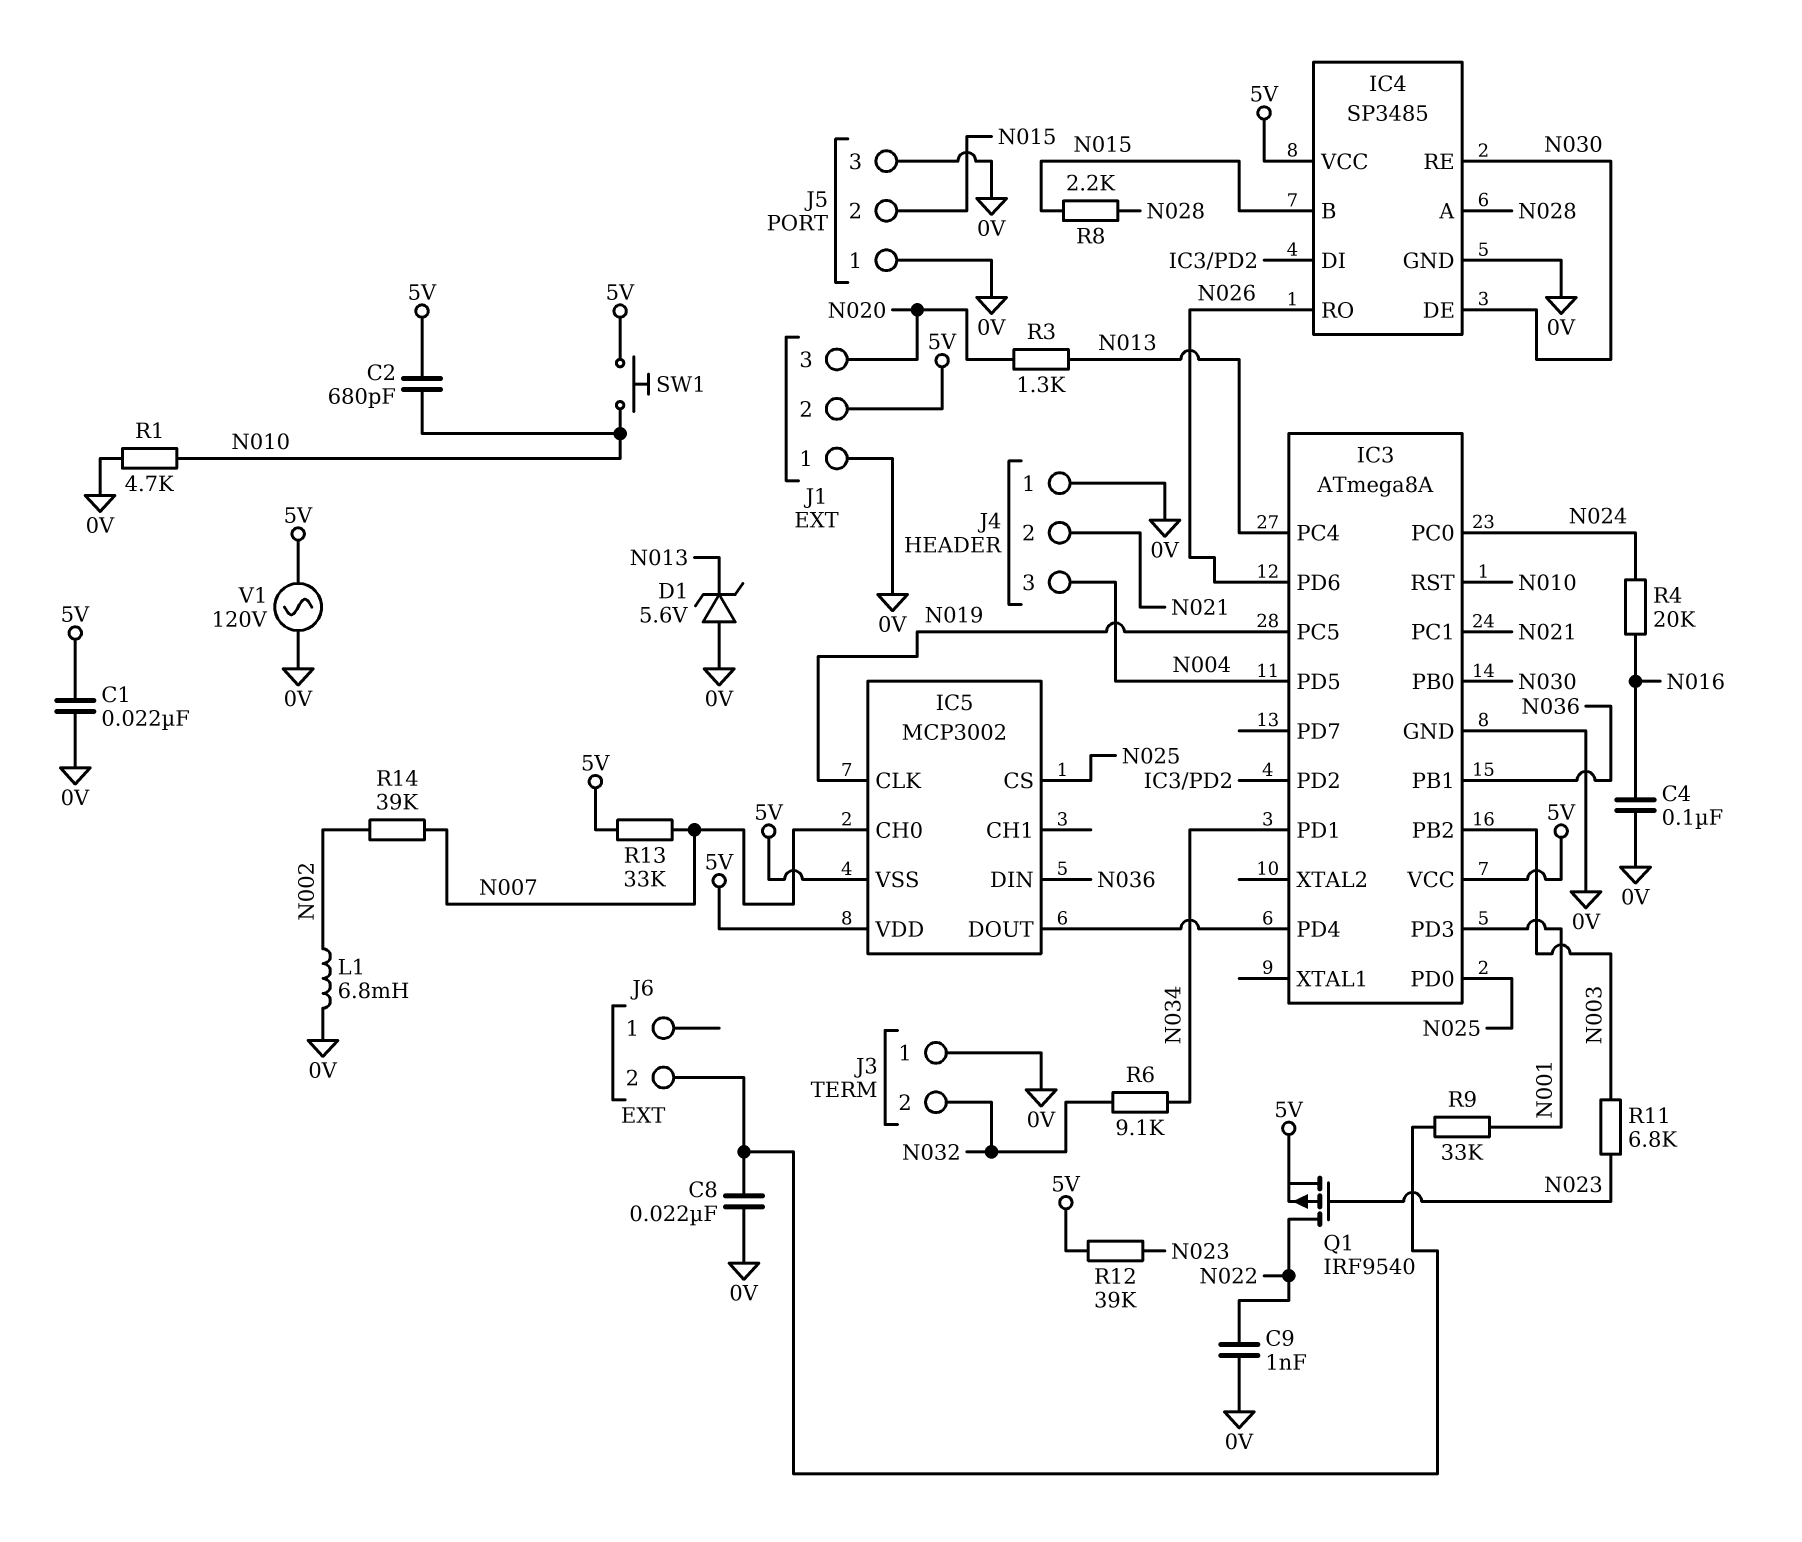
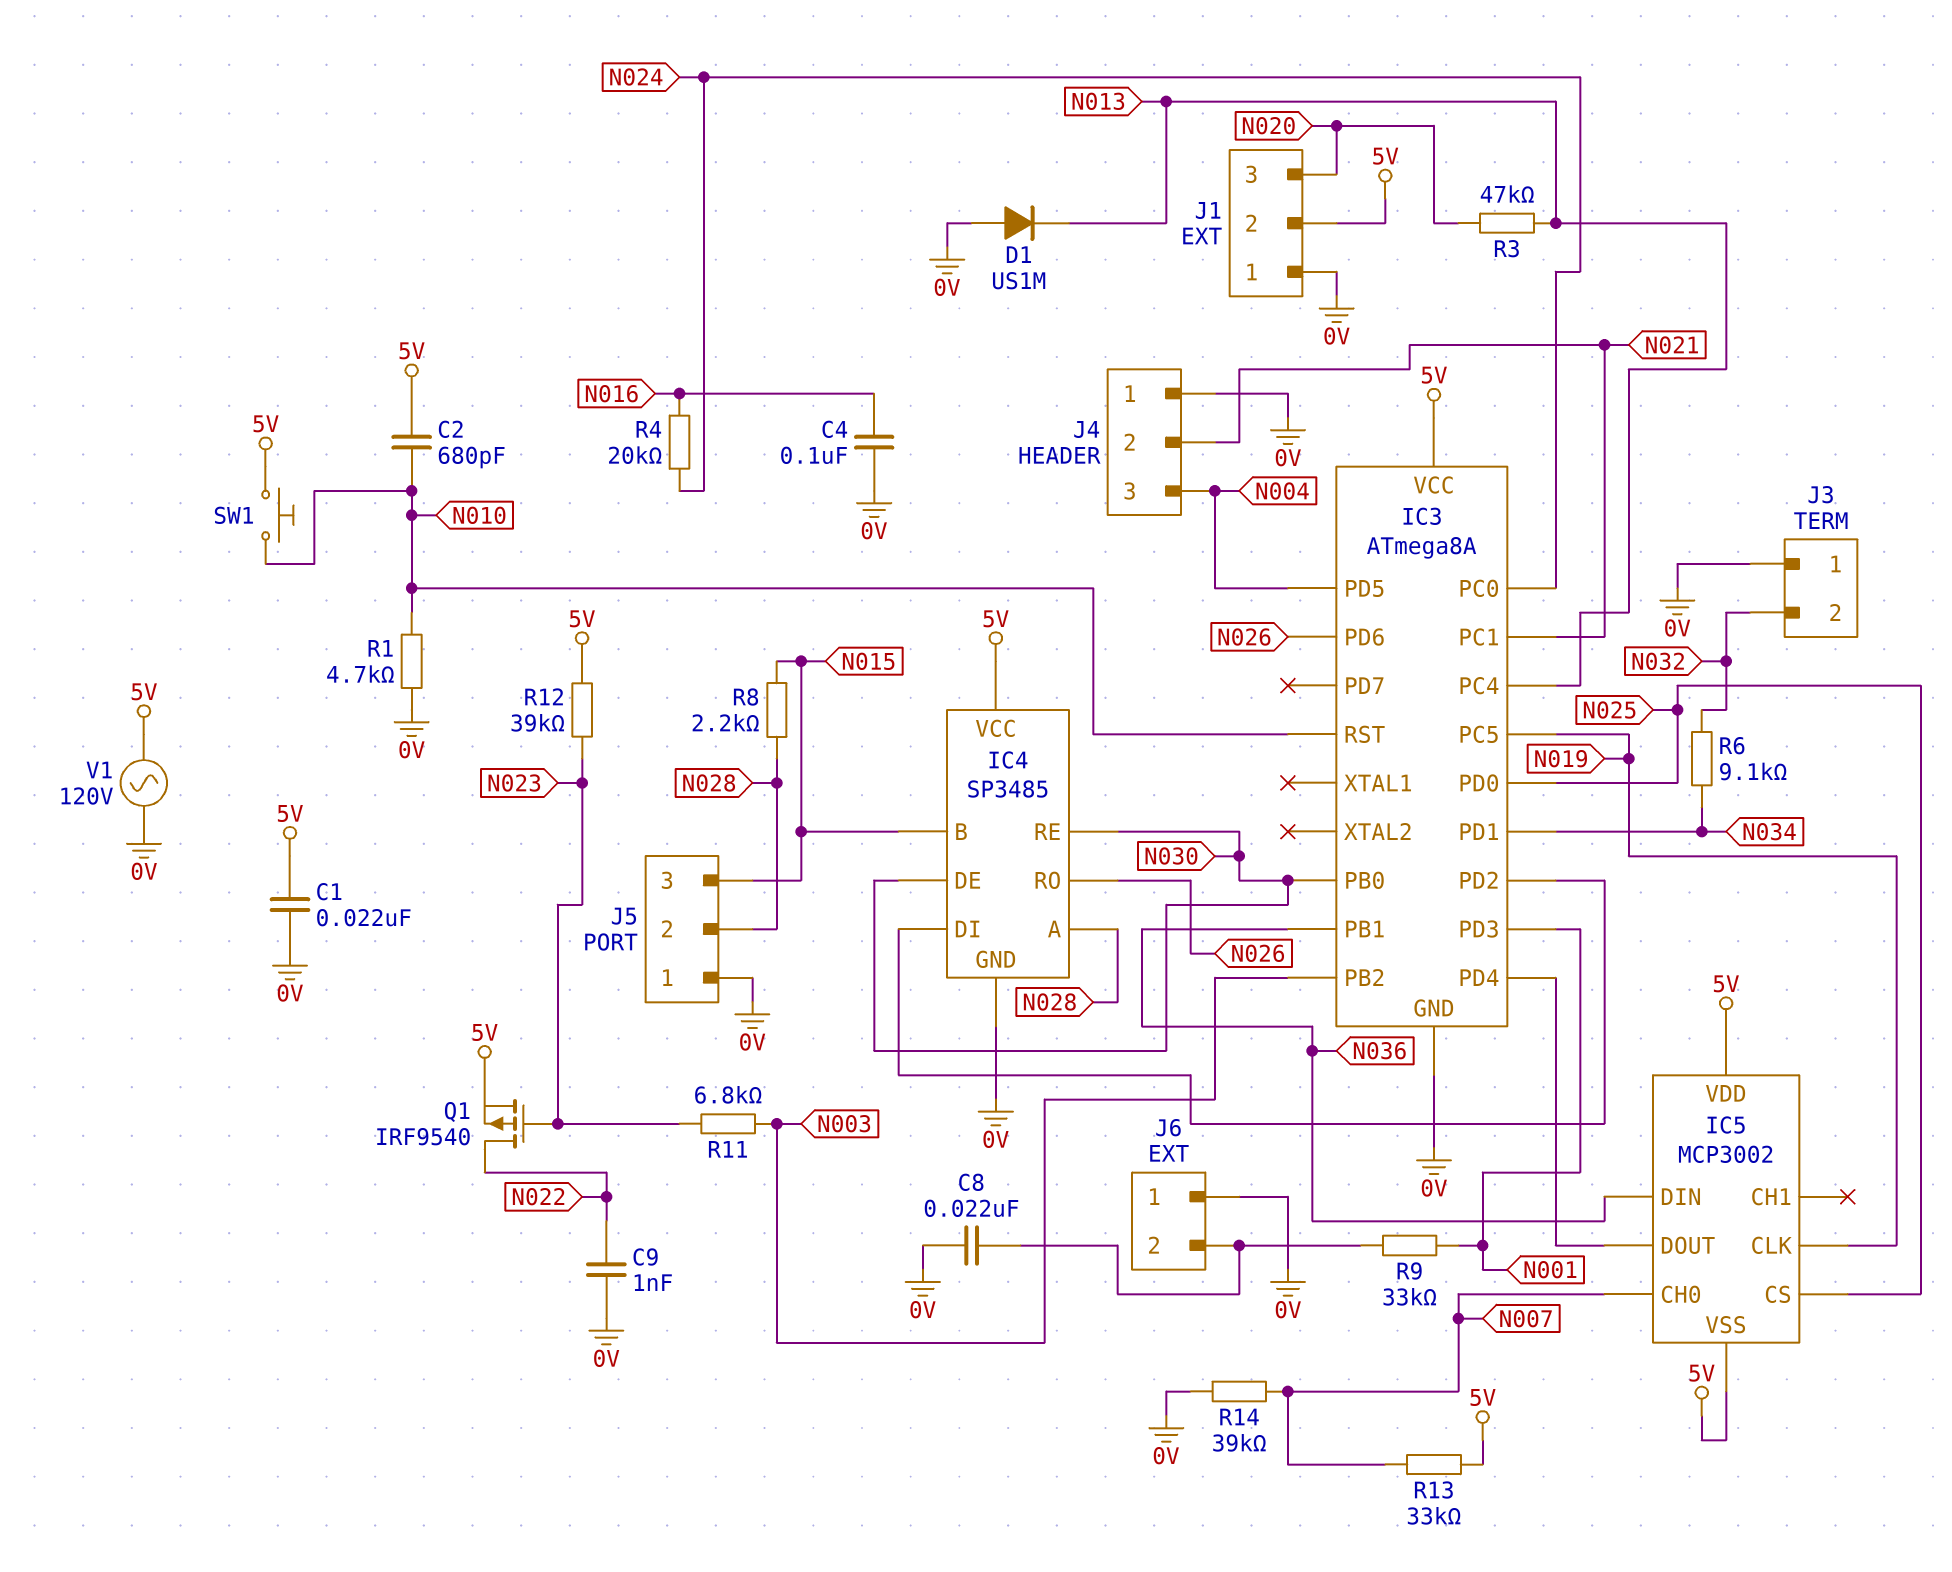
D1: zener 5.6V (A 0V, K N013) -> diode US1M (A 0V, K N013)
J5 pin 2: N015 -> N028
J5 pin 3: 0V -> N015
J6 pin 1: none -> 0V
L1: 6.8mH (0V, N002) -> none
R3: 1.3k (N013, N020) -> 47k (N013, N020)
R14: 39k (N002, N007) -> 39k (0V, N007)

